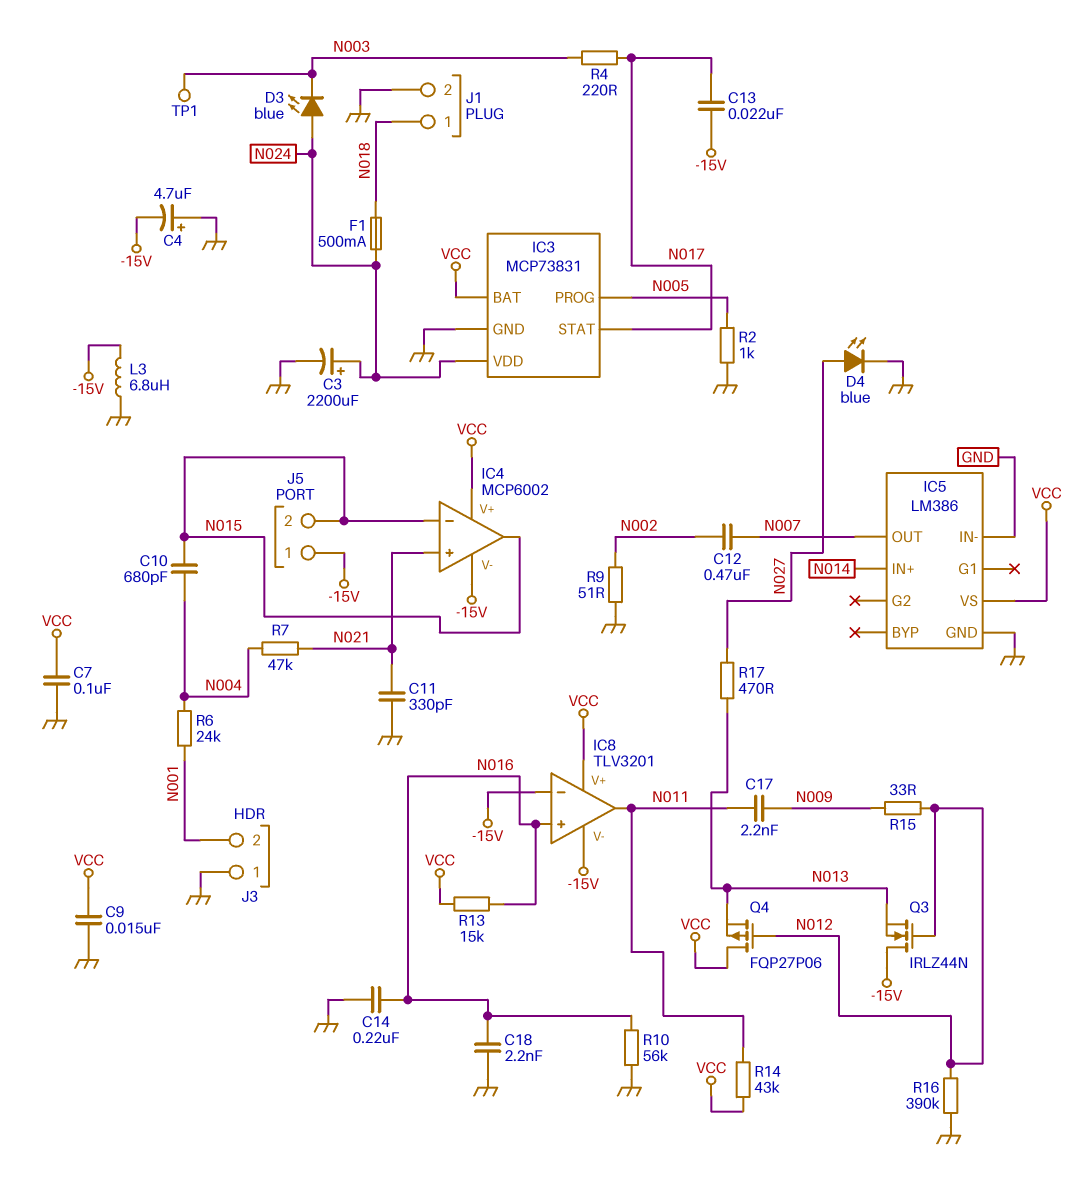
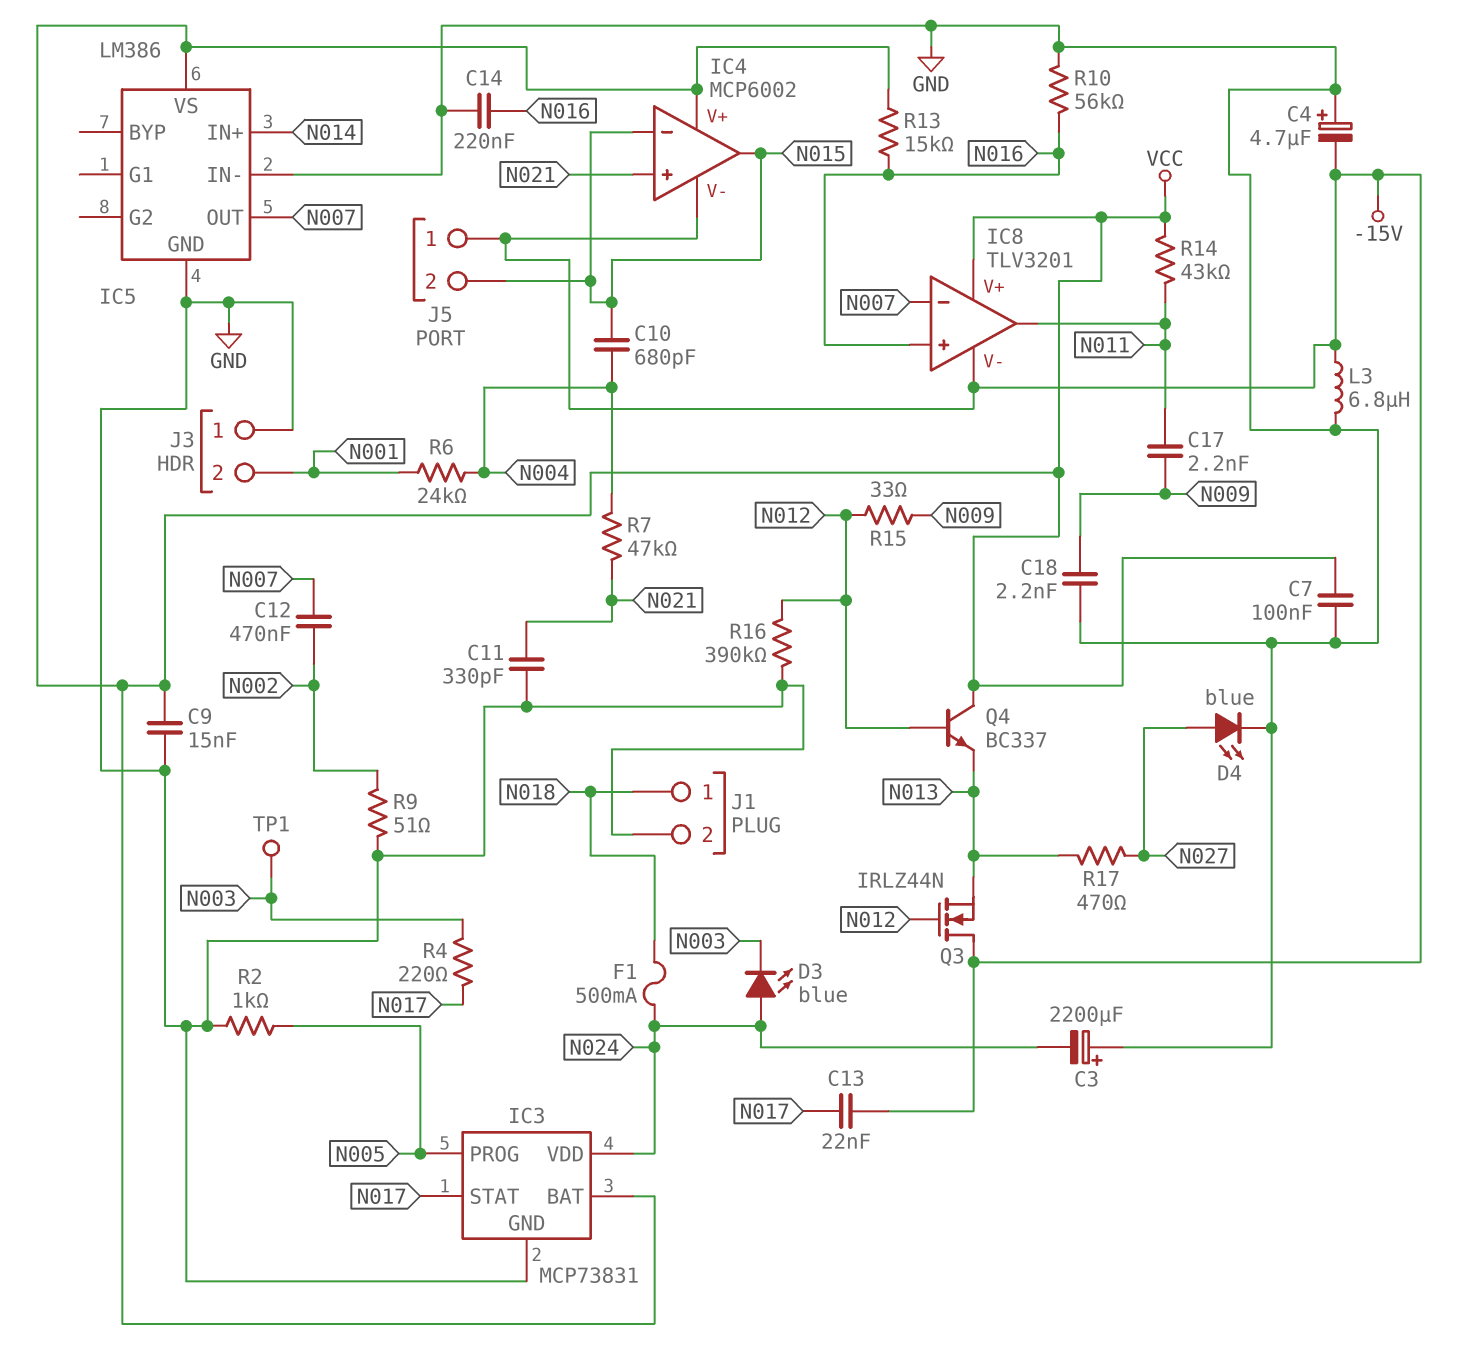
C3: 2200uF (plus N024, minus GND) -> 2200uF (plus GND, minus N024)
C18: 2.2nF (GND, N016) -> 2.2nF (GND, N009)
IC8 pin in-: -15V -> N007
Q4: PMOS FQP27P06 (G N012, D VCC, S N013) -> NPN BC337 (B N012, C VCC, E N013)

